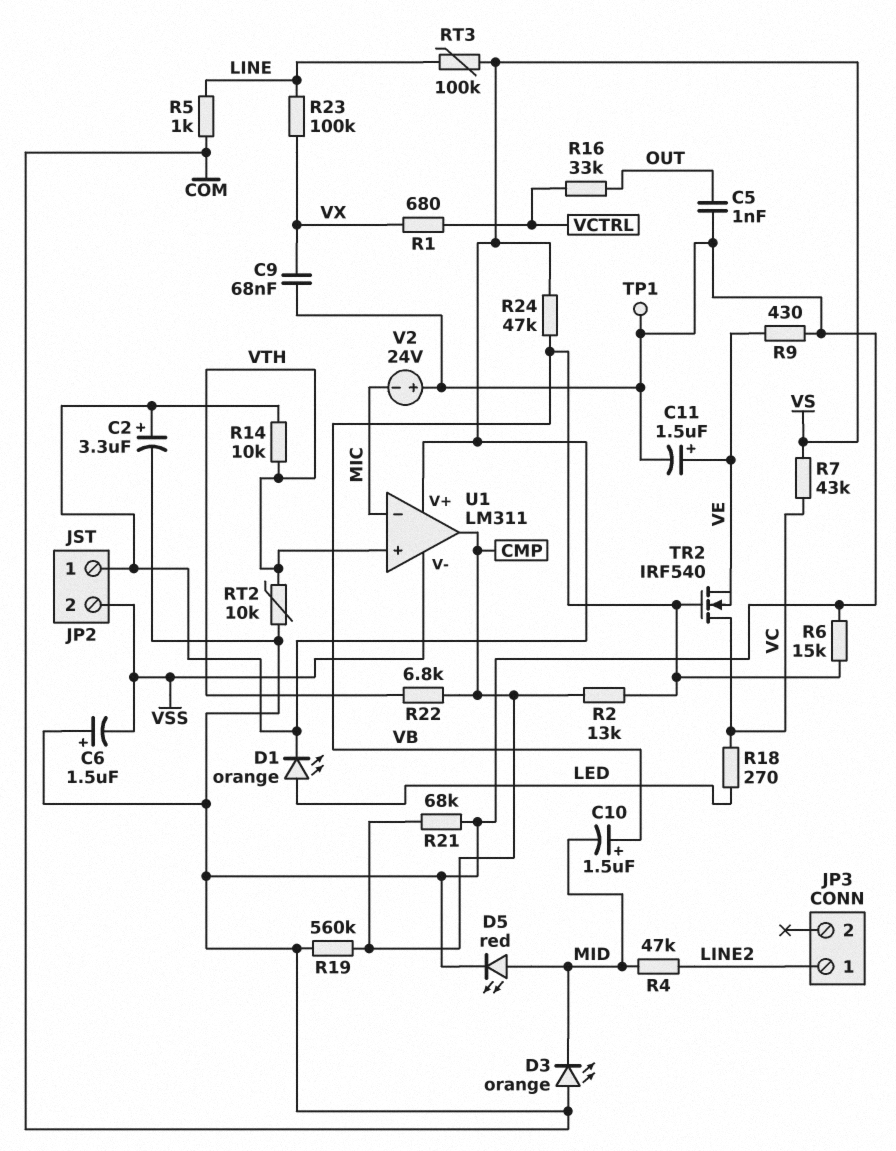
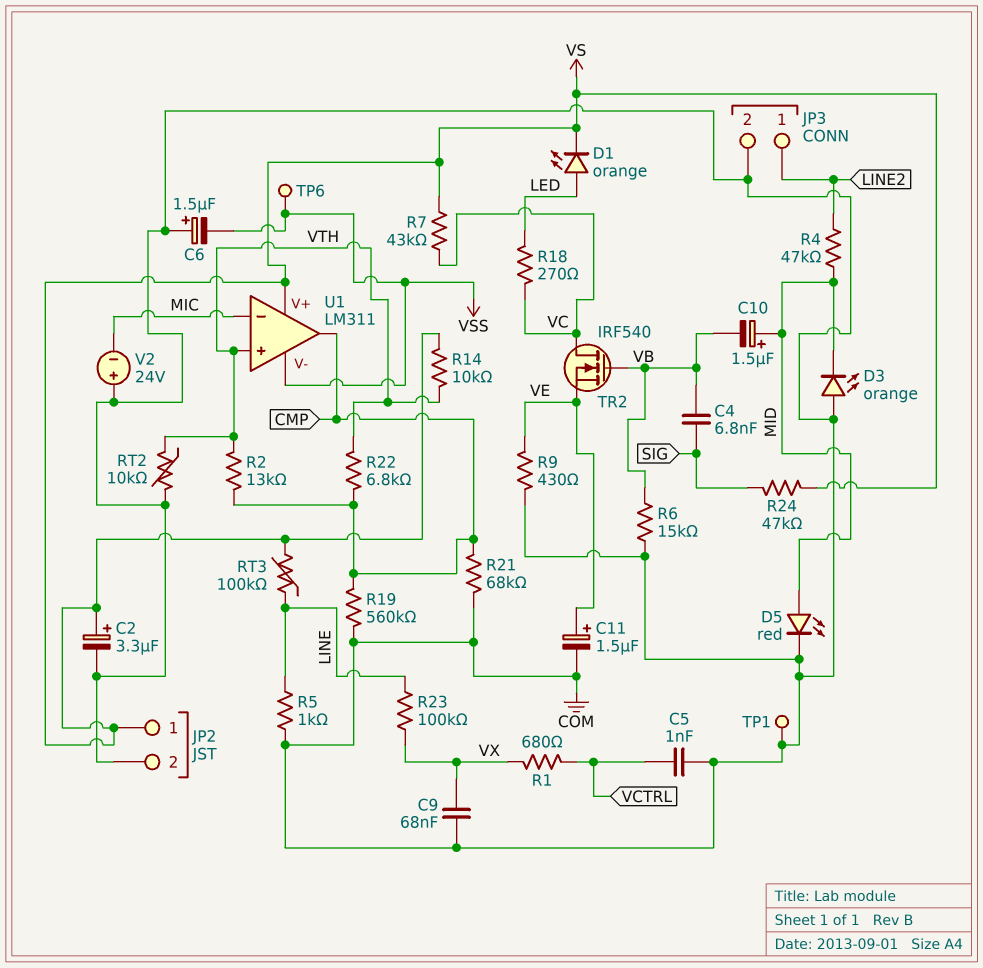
C4: none -> 6.8nF (SIG, VB)
C5: 1nF (COM, OUT) -> 1nF (COM, VCTRL)
C10: 1.5uF (plus VB, minus MID) -> 1.5uF (plus MID, minus VB)
JP2 pin 2: VSS -> COM
JP3 pin 2: none -> COM
R2: 13k (CMP, VB) -> 13k (CMP, VTH)
R16: 33k (OUT, VCTRL) -> none
R24: 47k (VB, VS) -> 47k (SIG, VS)
TP6: none -> test point (VSS)

